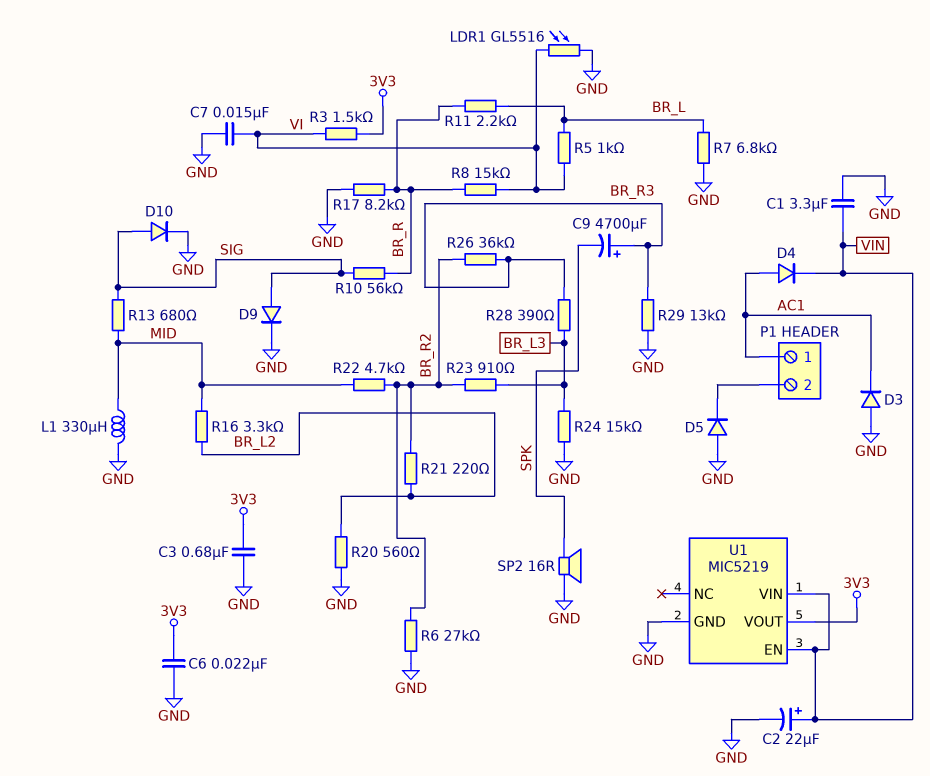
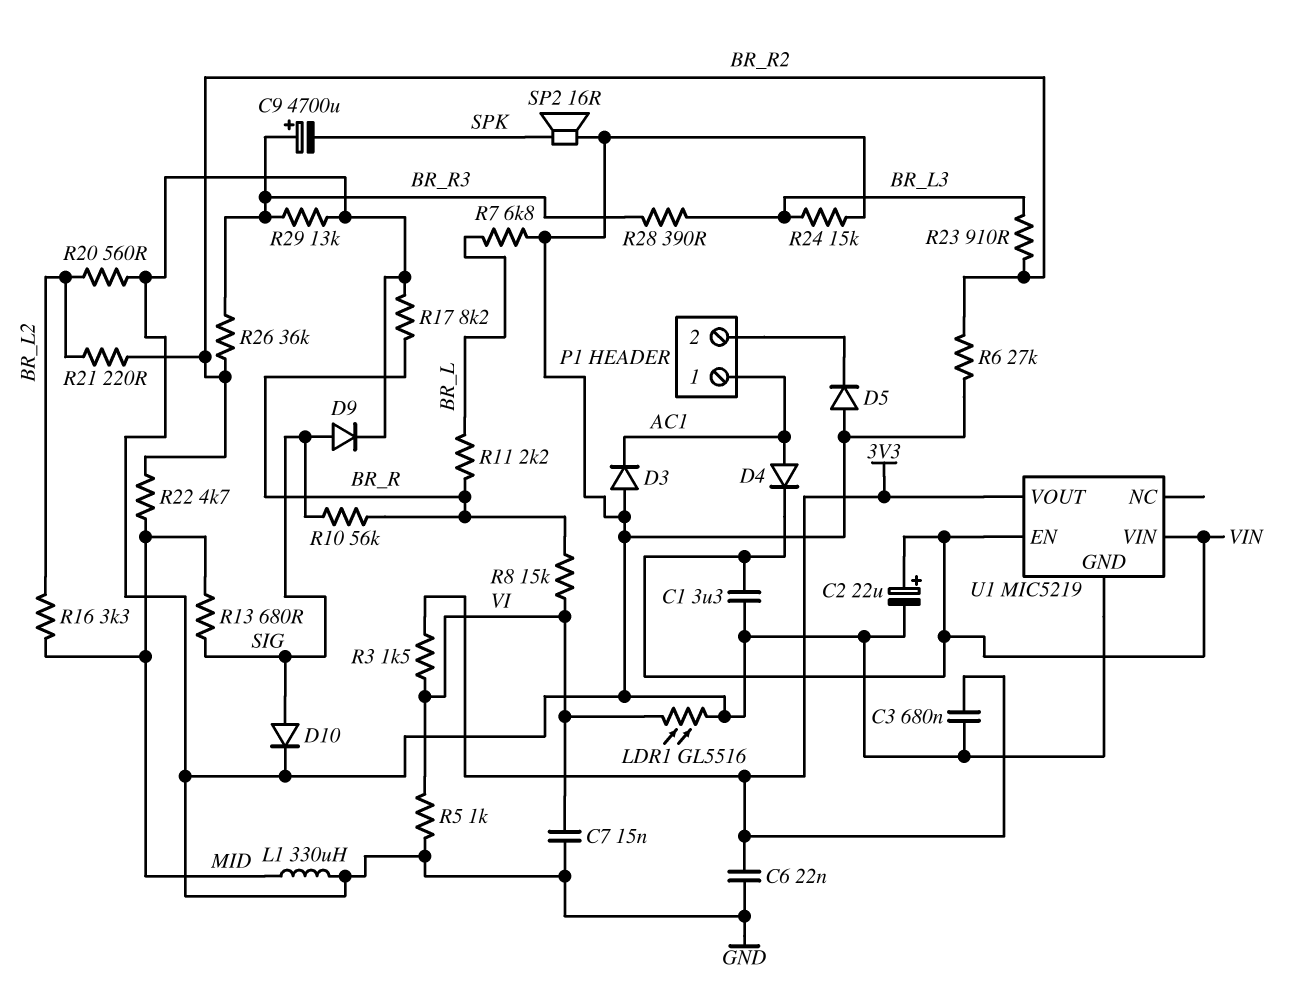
R5: 1k (BR_L, VI) -> 1k (GND, VI)

